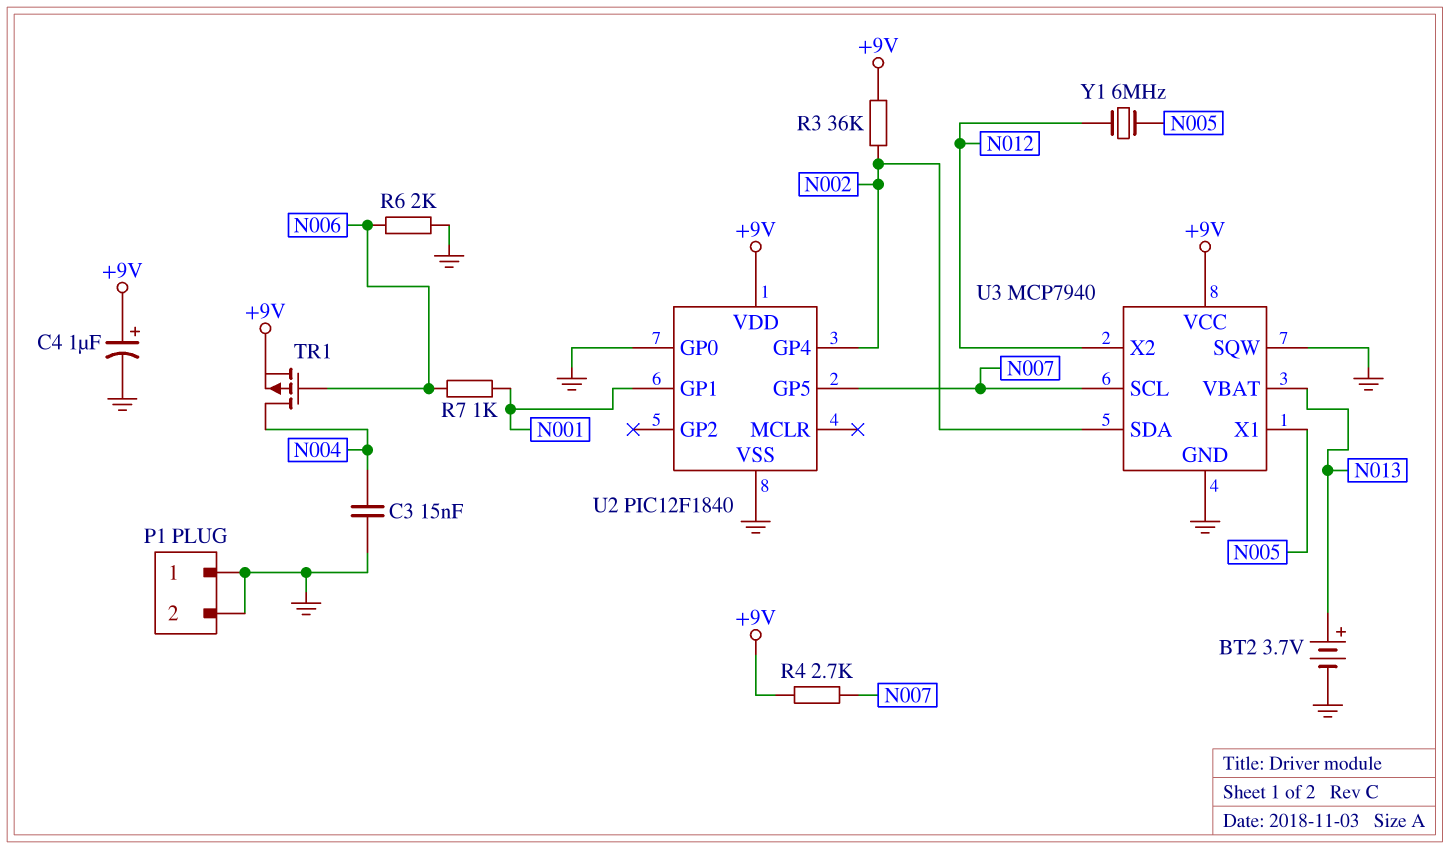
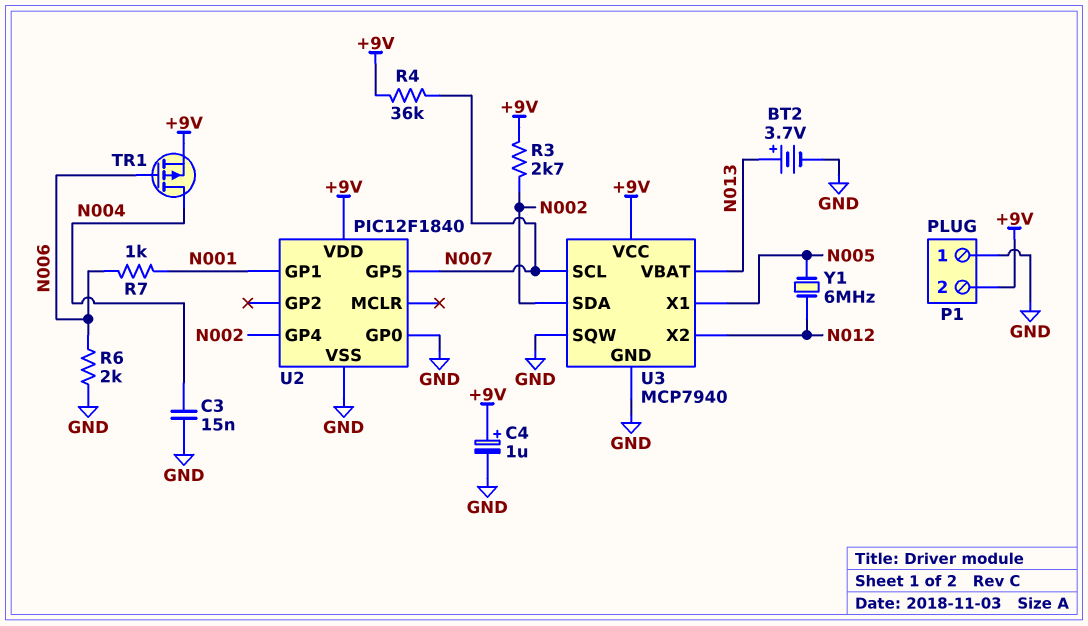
P1 pin 2: GND -> +9V
R3: 36k (+9V, N002) -> 2.7k (+9V, N002)
R4: 2.7k (+9V, N007) -> 36k (+9V, N007)

